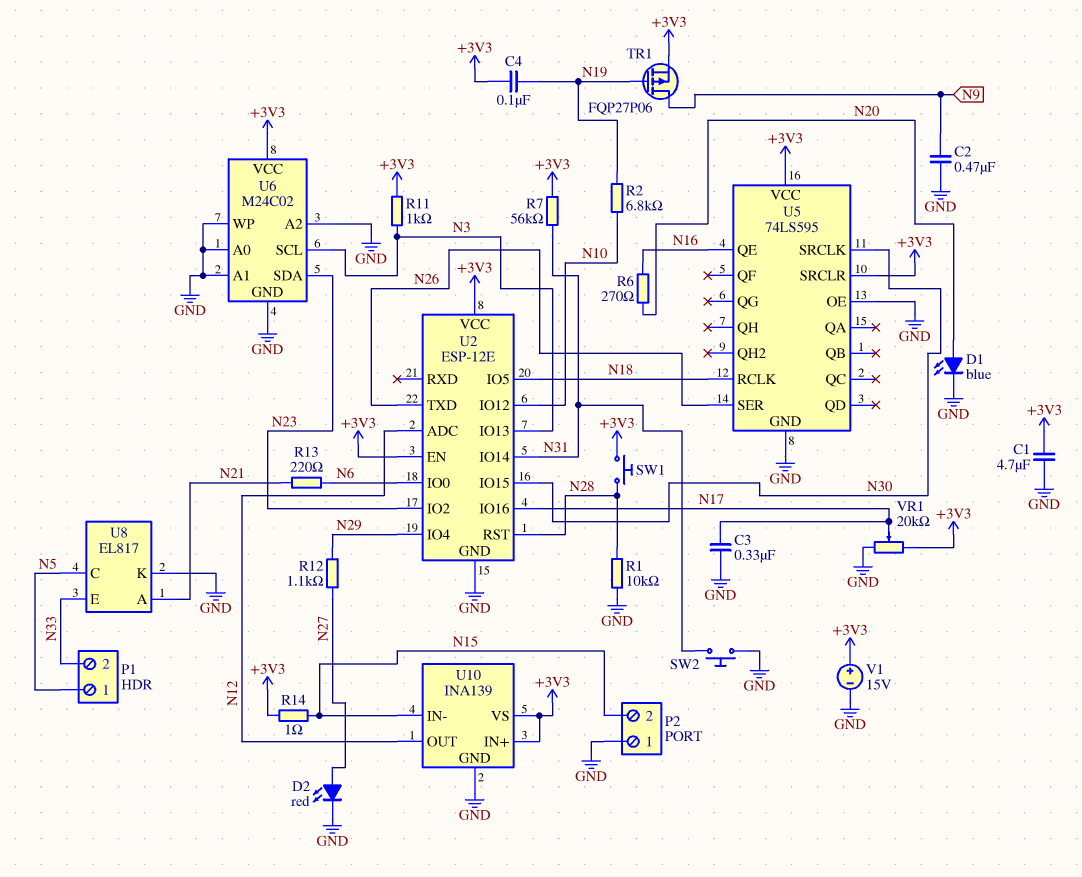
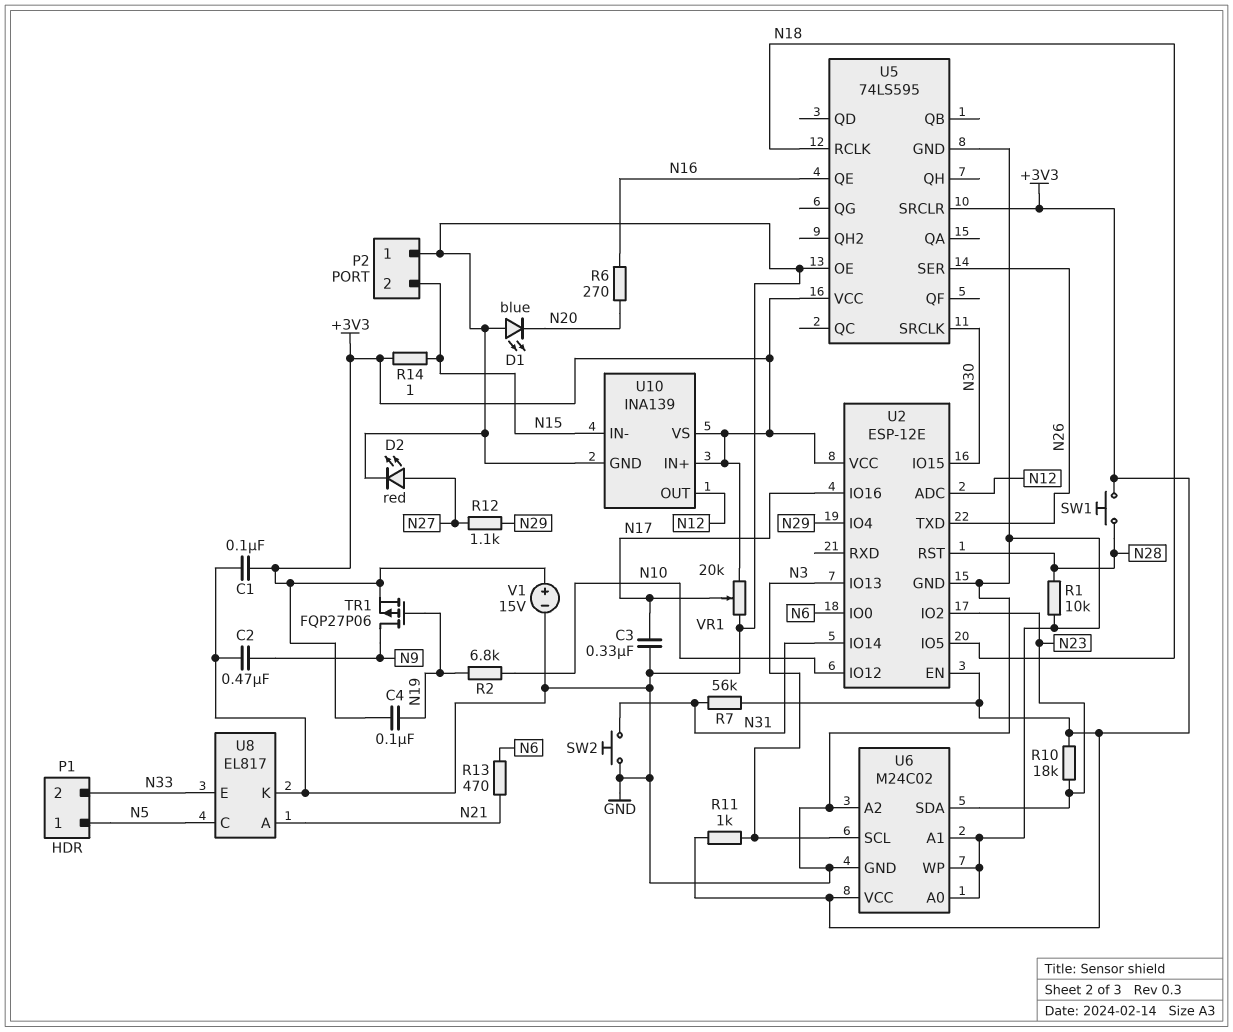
C1: 4.7uF (+3V3, GND) -> 100nF (+3V3, GND)
D1: LED blue (A N20, K GND) -> LED blue (A GND, K N20)
R10: none -> 18k (+3V3, N23)
R13: 220 (N6, N21) -> 470 (N6, N21)

